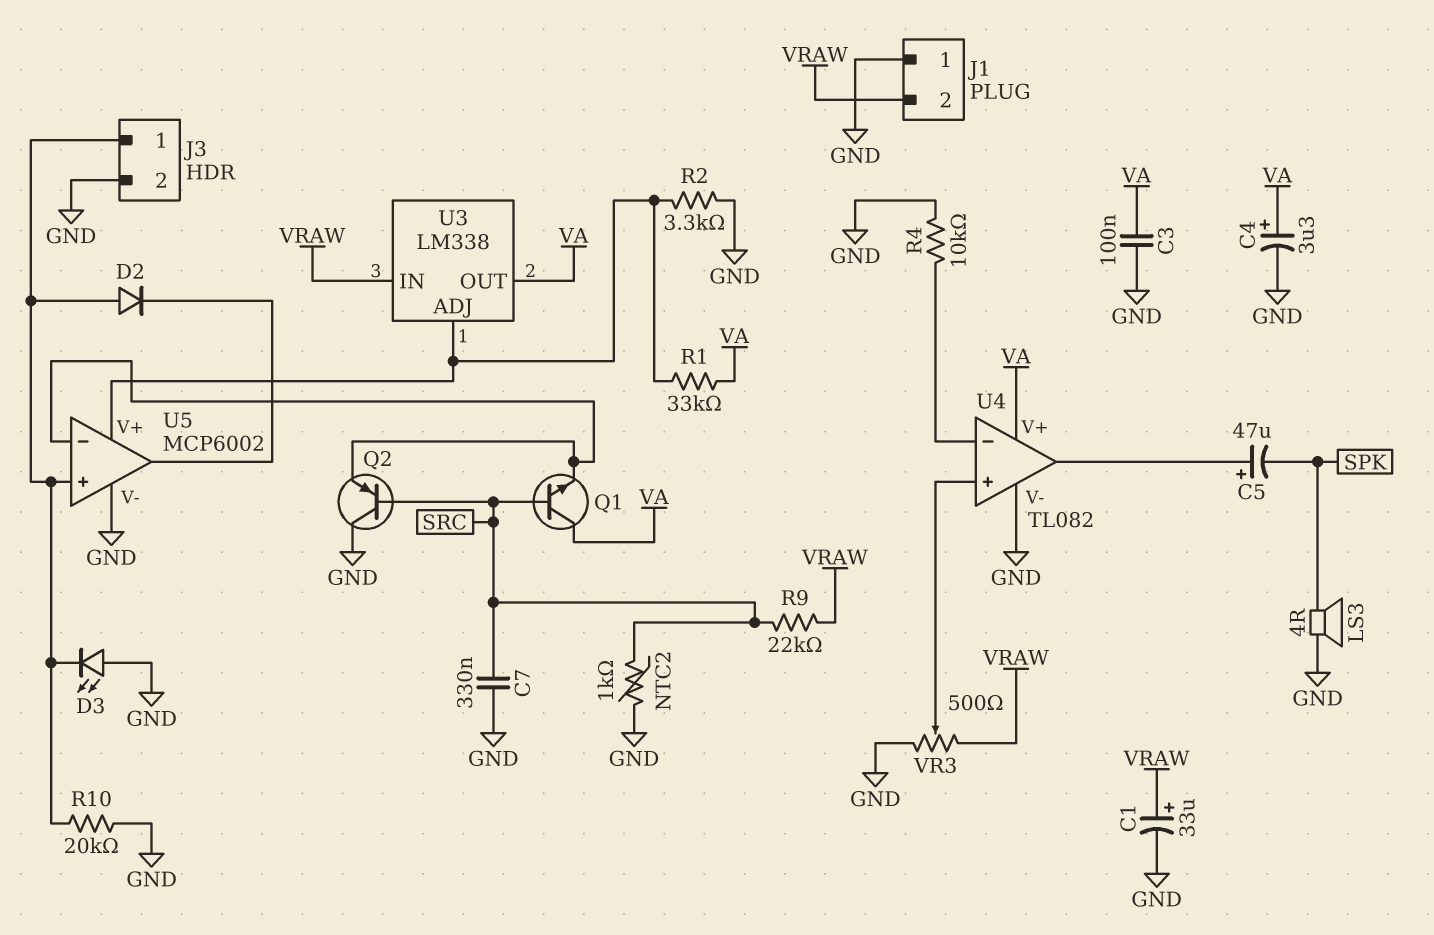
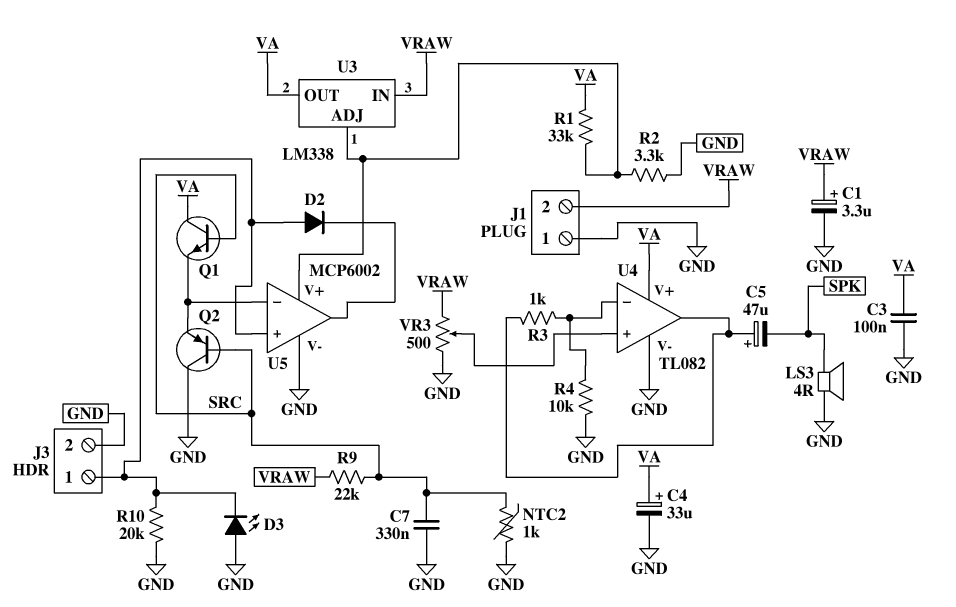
C1: 33uF (plus VRAW, minus GND) -> 3.3uF (plus VRAW, minus GND)
C4: 3.3uF (plus VA, minus GND) -> 33uF (plus VA, minus GND)
R3: none -> 1k (U4/in-, U4/out)

